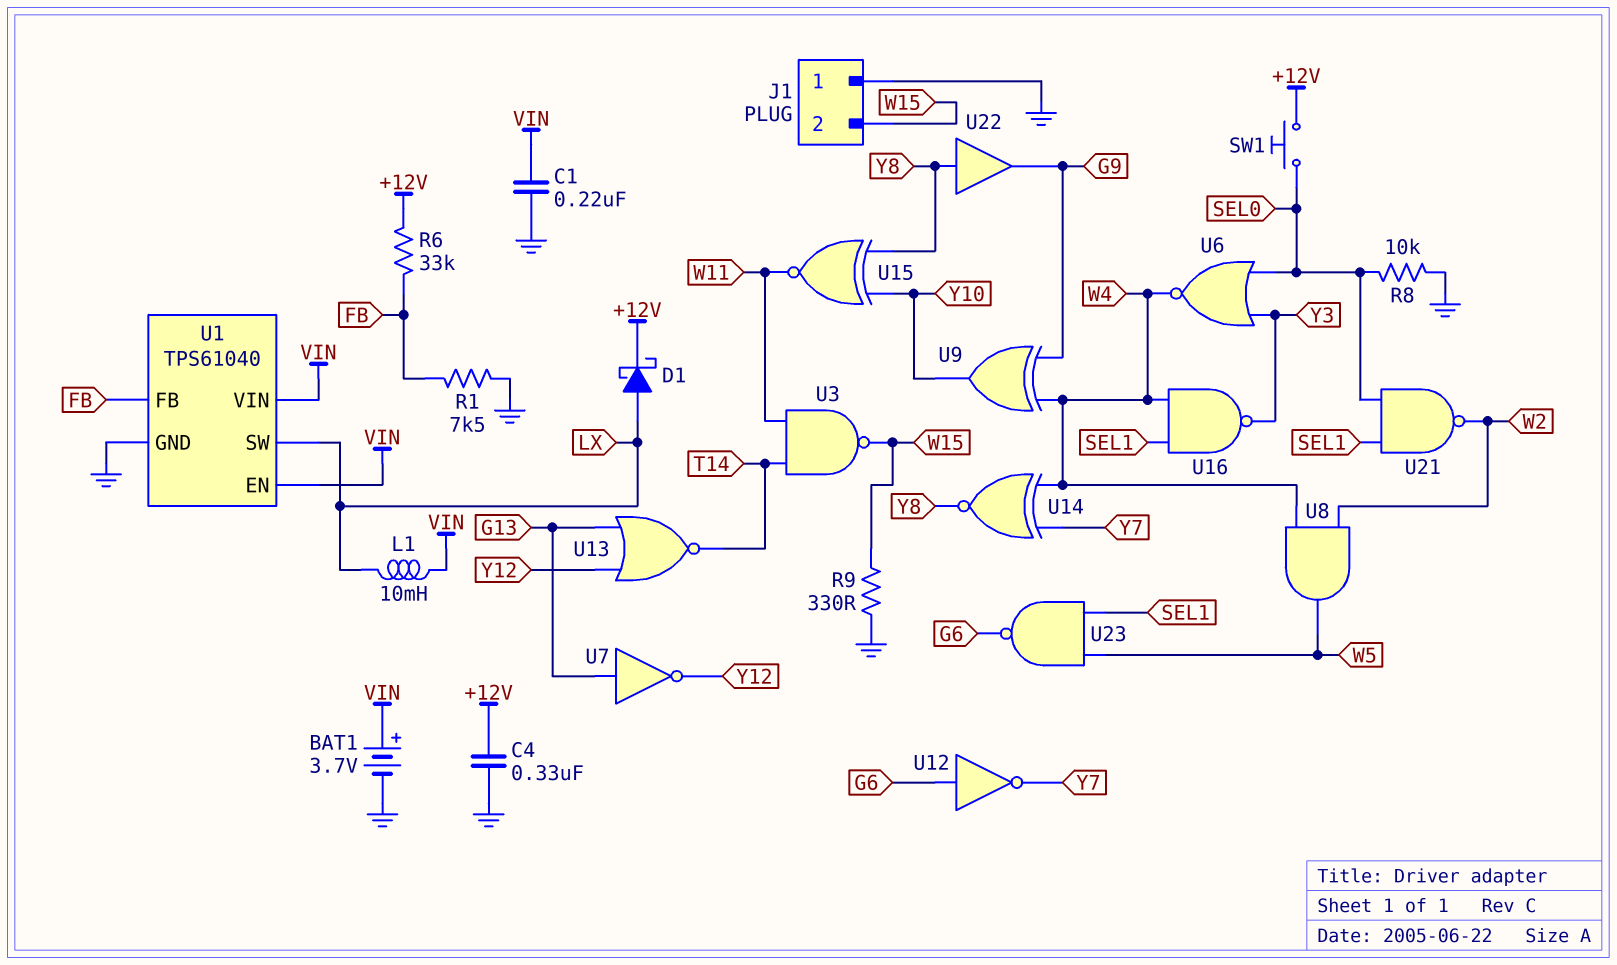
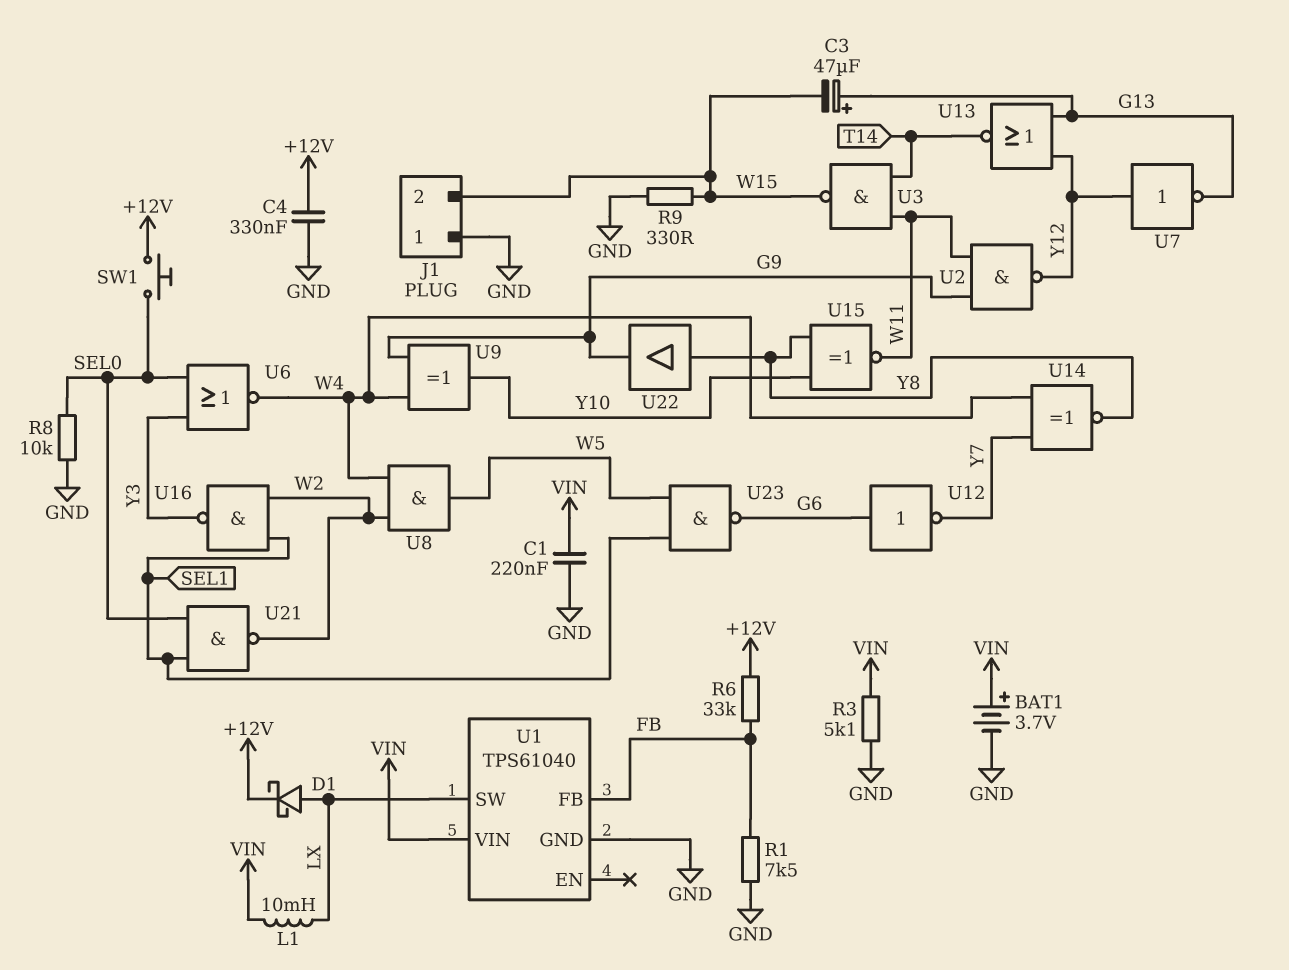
C3: none -> 47uF (plus G13, minus W15)
R3: none -> 5.1k (GND, VIN)
U1 pin EN: VIN -> none
U2: none -> NAND (in G9, in W11, out Y12)
U7: NOT (in G13, out Y12) -> NOT (in Y12, out G13)
U16: NAND (in SEL1, in W4, out Y3) -> NAND (in SEL1, in W2, out Y3)

